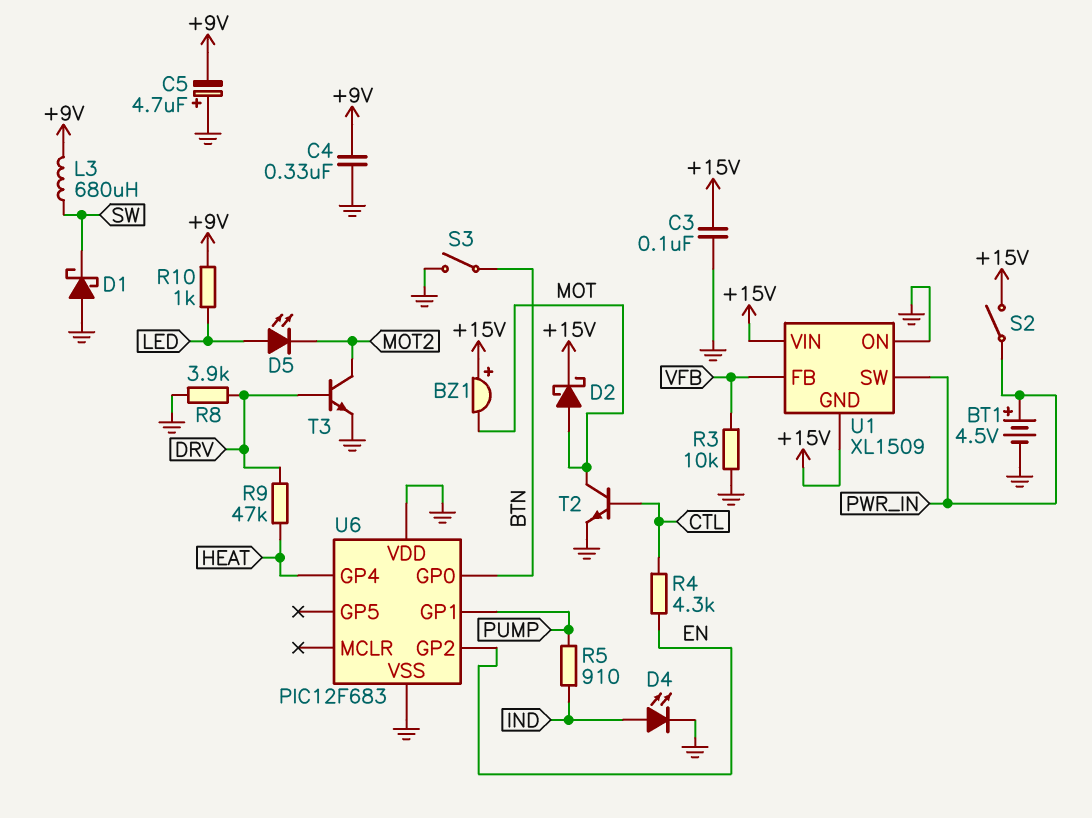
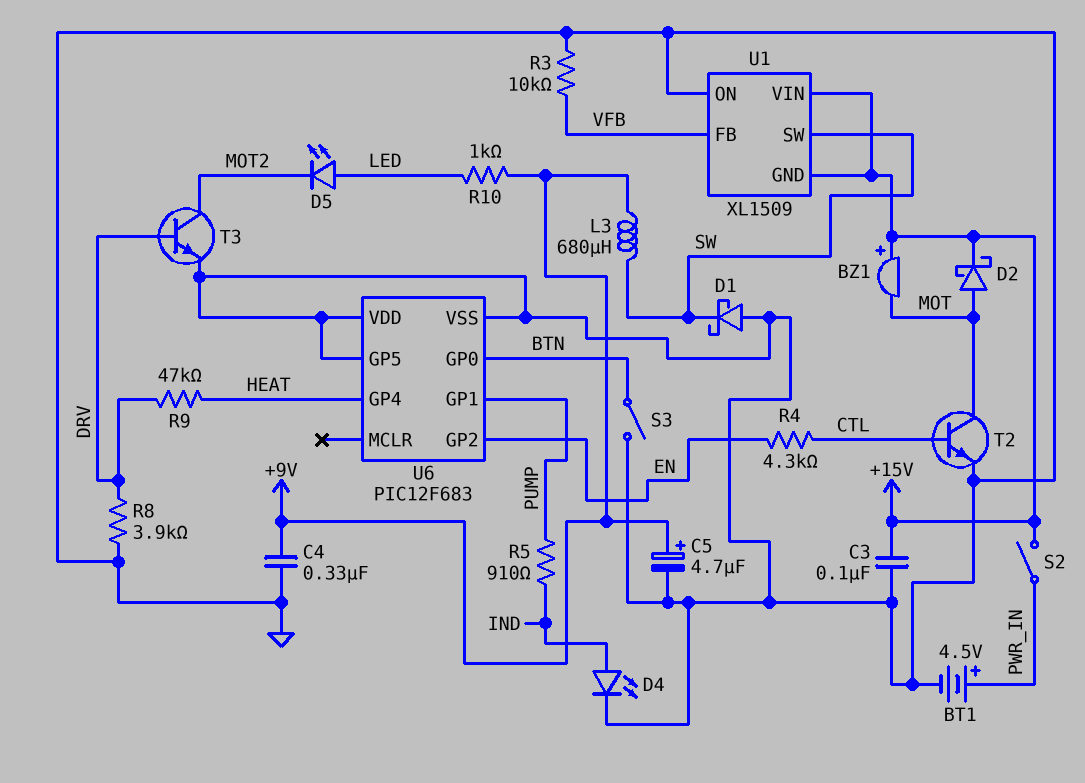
C5: 4.7uF (plus GND, minus +9V) -> 4.7uF (plus +9V, minus GND)
U1 pin SW: PWR_IN -> SW
U6 pin GP5: none -> GND

